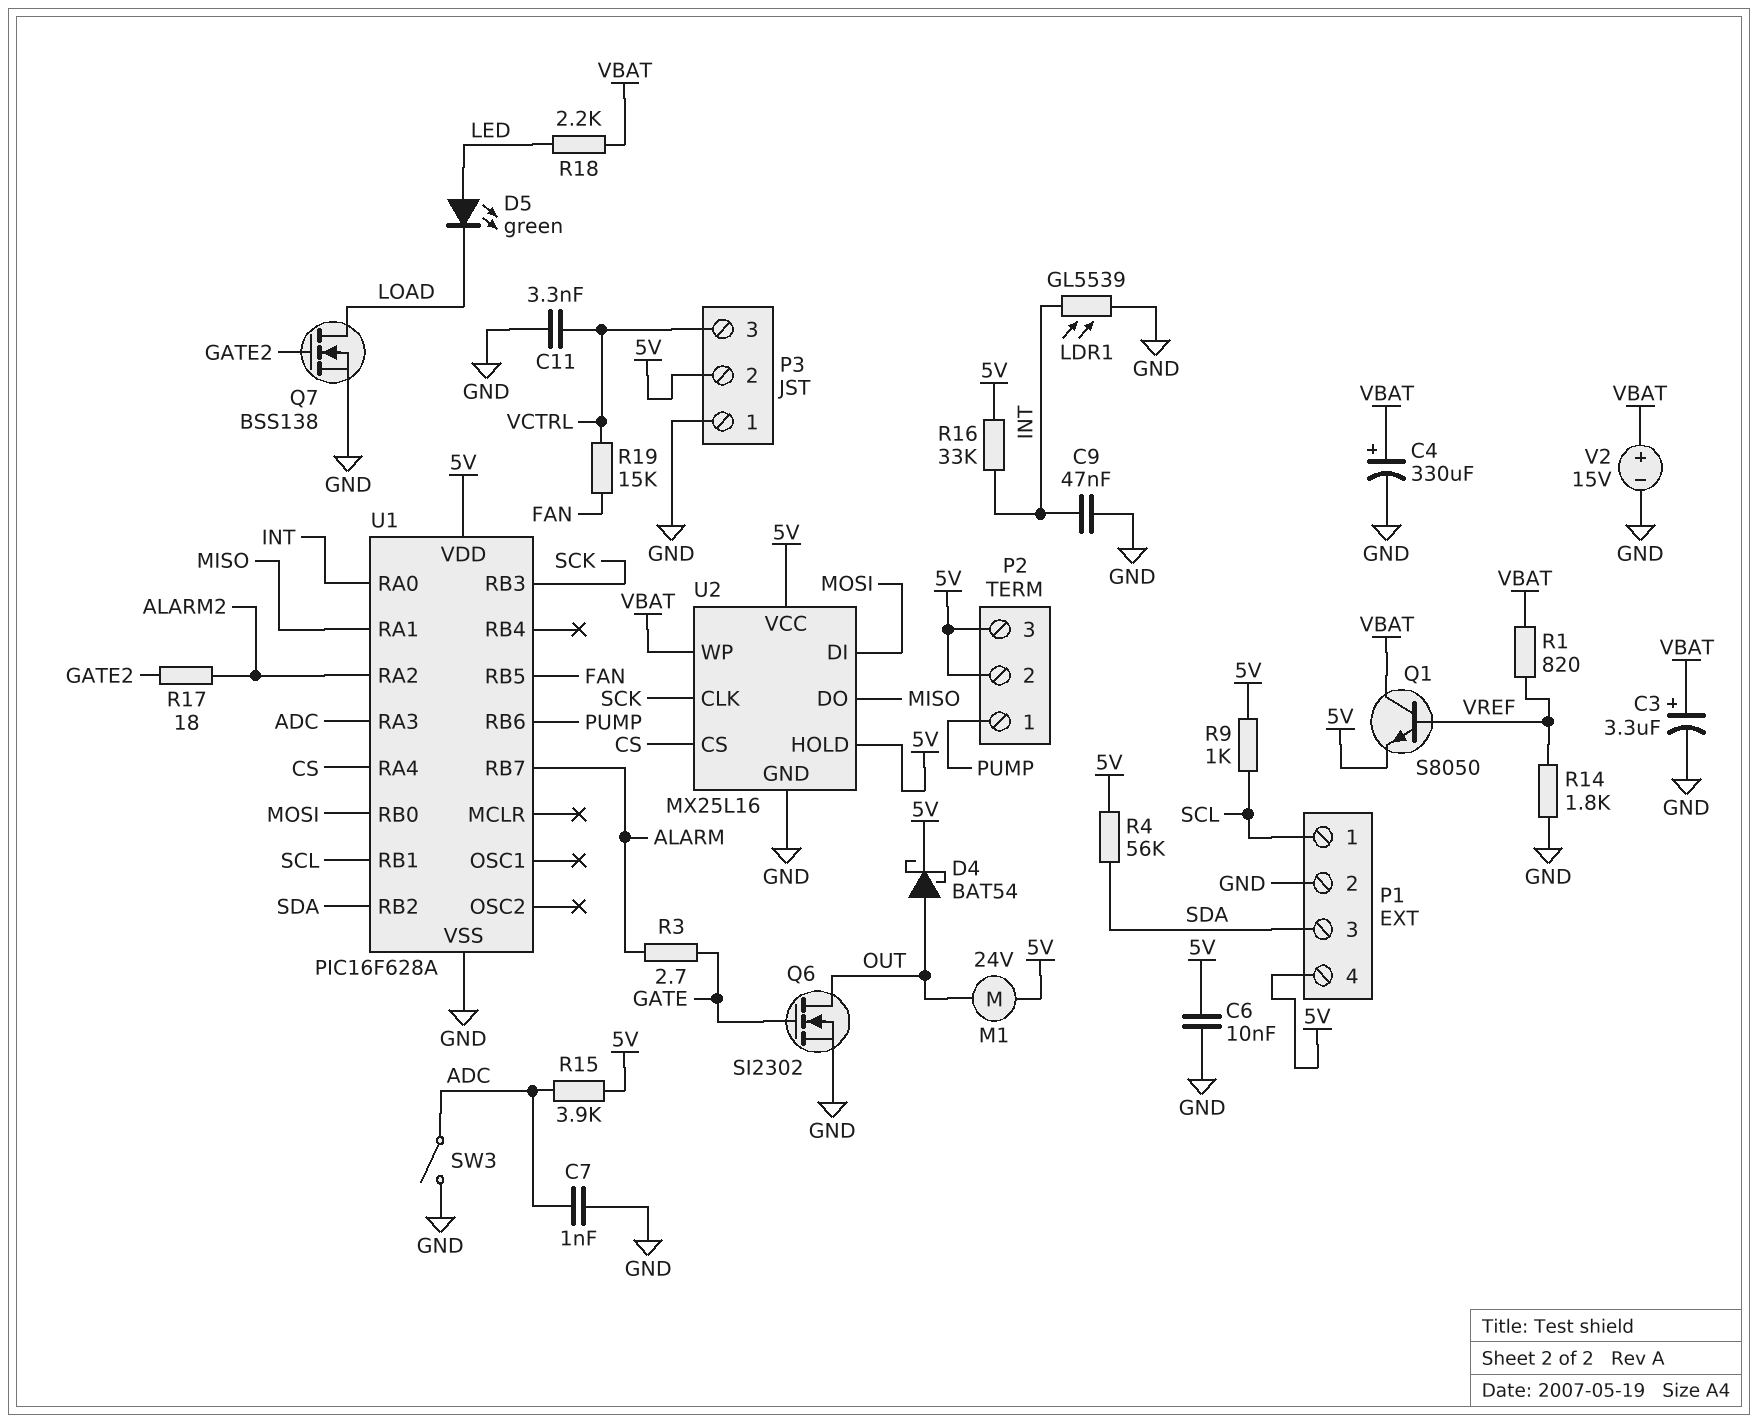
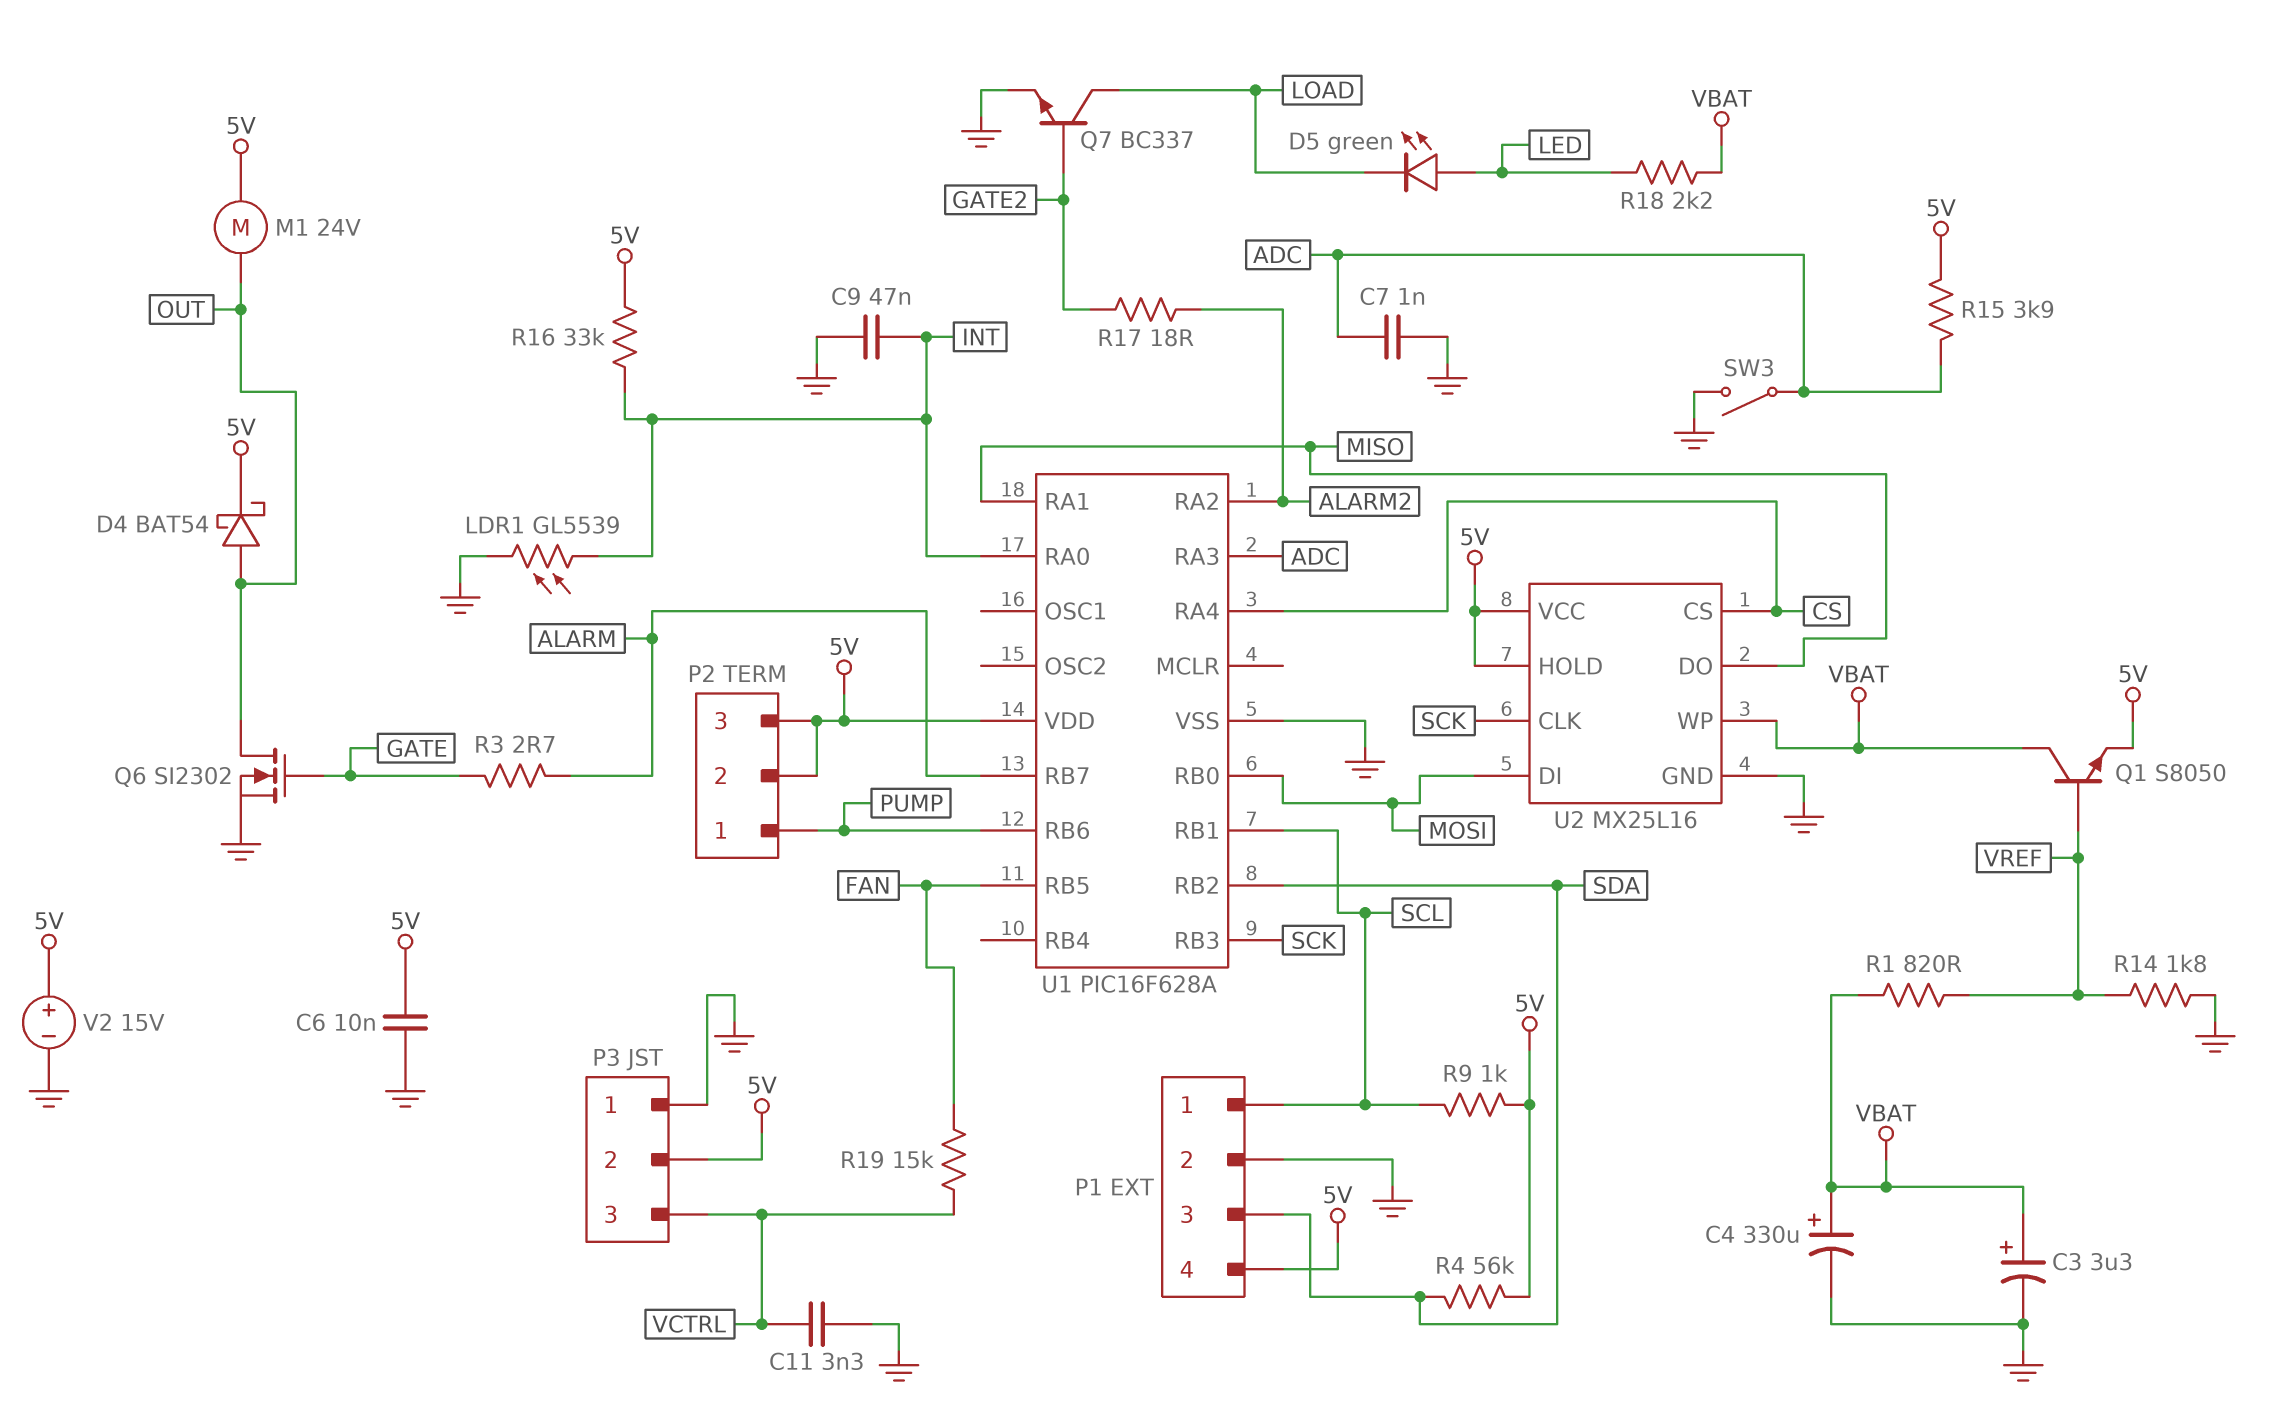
Q7: NMOS BSS138 (G GATE2, D LOAD, S GND) -> NPN BC337 (B GATE2, C LOAD, E GND)
V2: 15V (plus VBAT, minus GND) -> 15V (plus 5V, minus GND)

